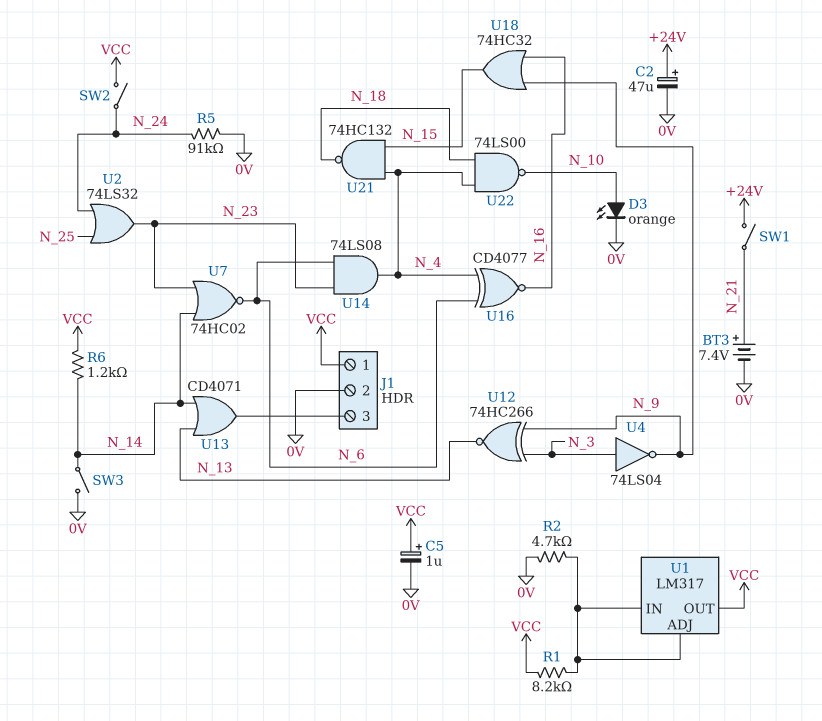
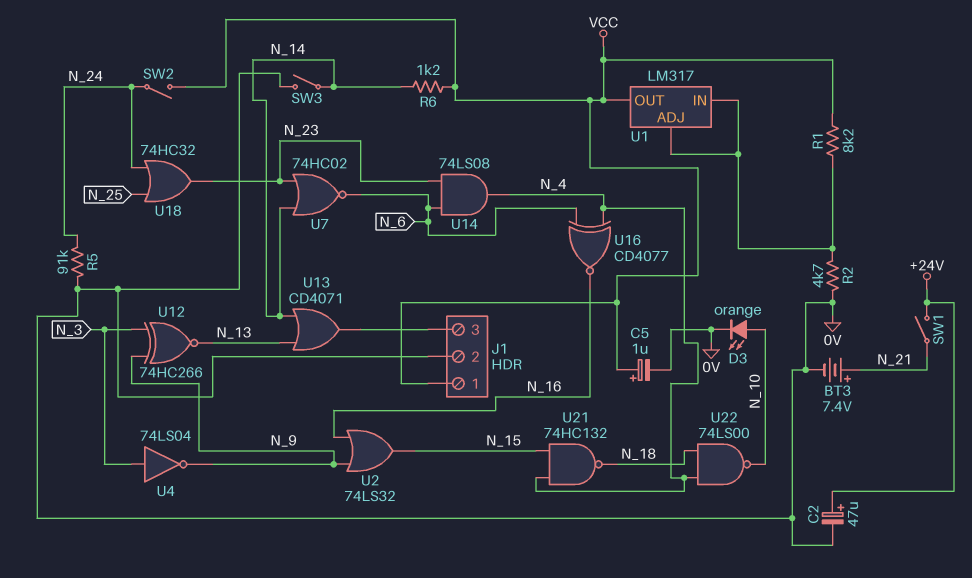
U2: OR 74LS32 (in N_24, in N_25, out N_23) -> OR 74LS32 (in N_9, in N_16, out N_15)
U18: OR 74HC32 (in N_9, in N_16, out N_15) -> OR 74HC32 (in N_24, in N_25, out N_23)

